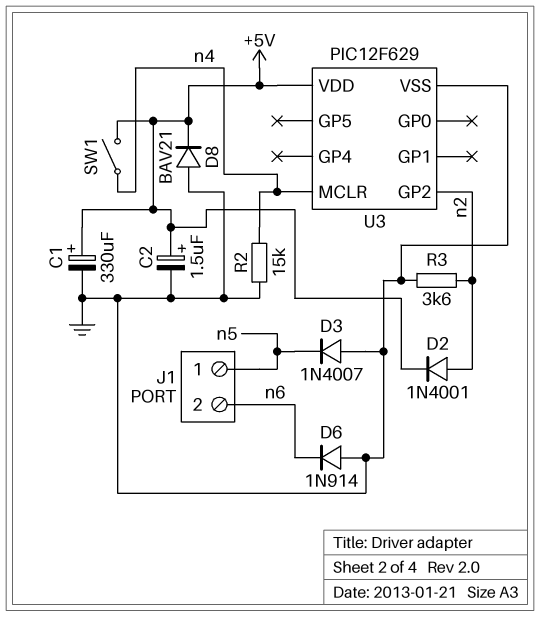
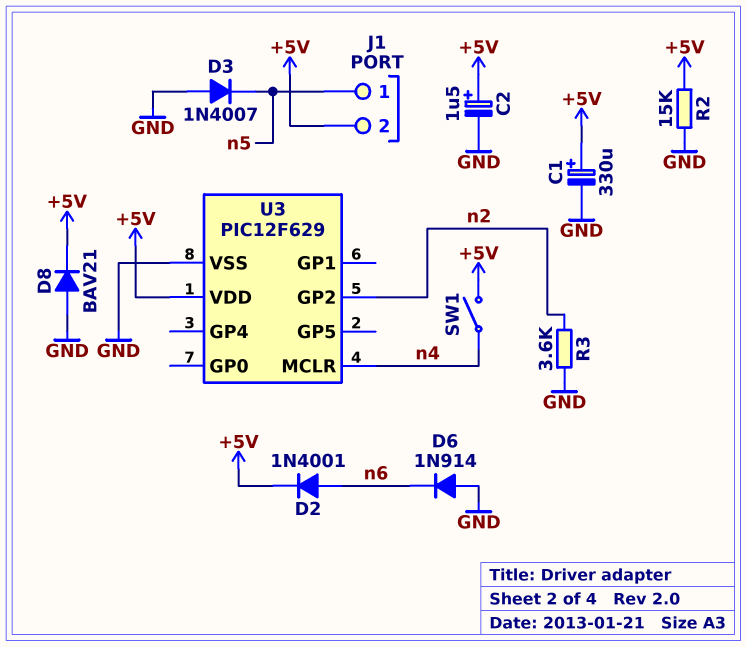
D2: diode 1N4001 (A n2, K +5V) -> diode 1N4001 (A n6, K +5V)
J1 pin 2: n6 -> +5V
R2: 15k (GND, n4) -> 15k (+5V, GND)

